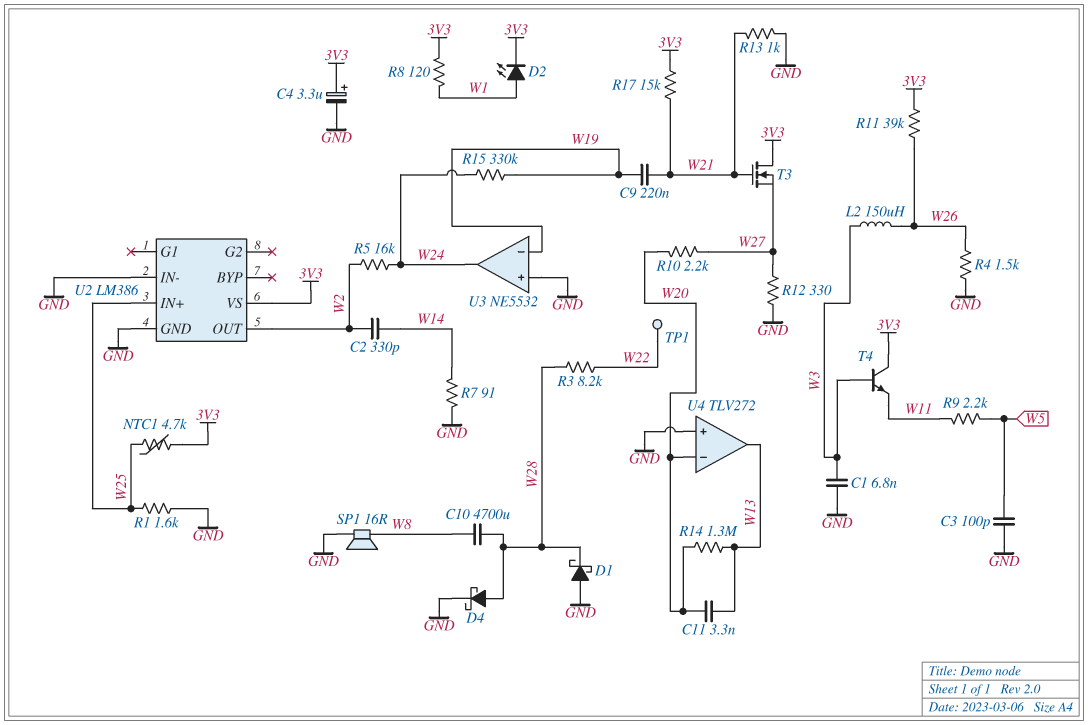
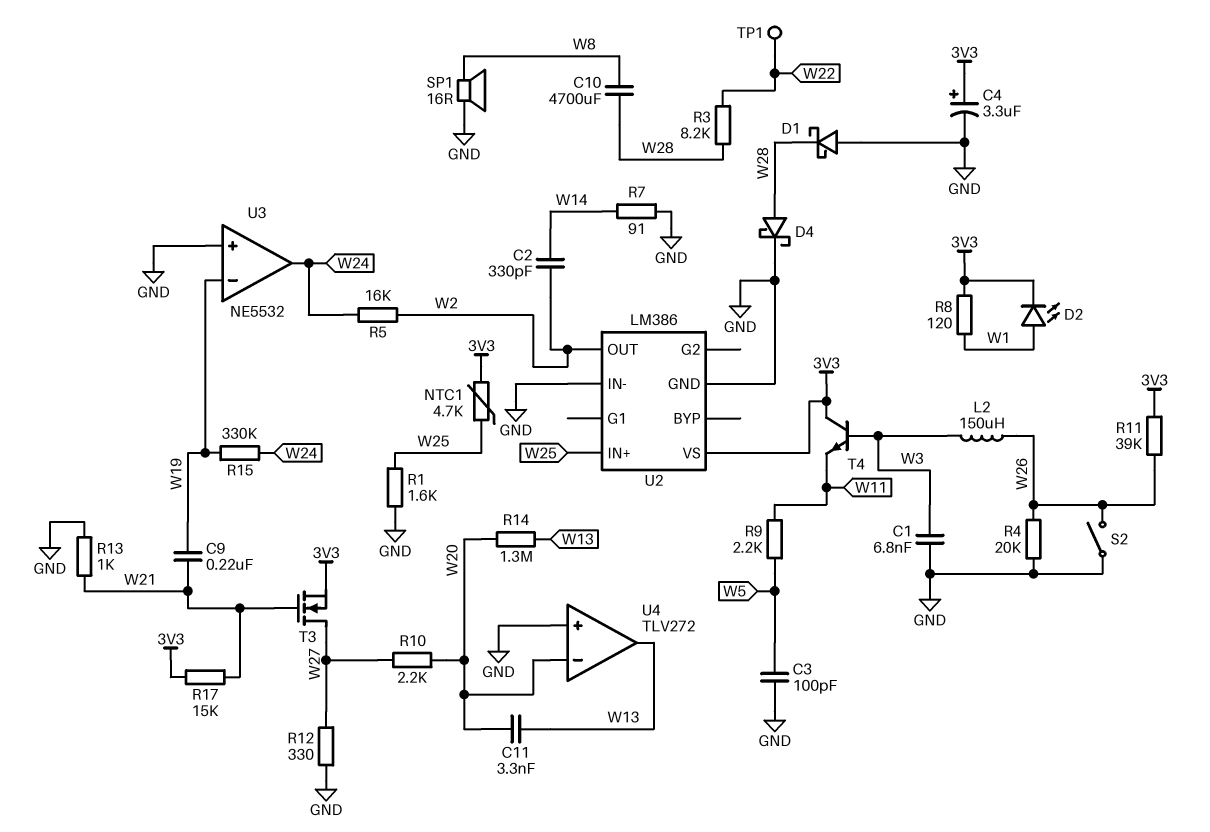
R4: 1.5k (GND, W26) -> 20k (GND, W26)
S2: none -> switch (GND, W26)
T3: NMOS (G W21, D 3V3, S W27) -> NMOS (G W21, D W27, S 3V3)

